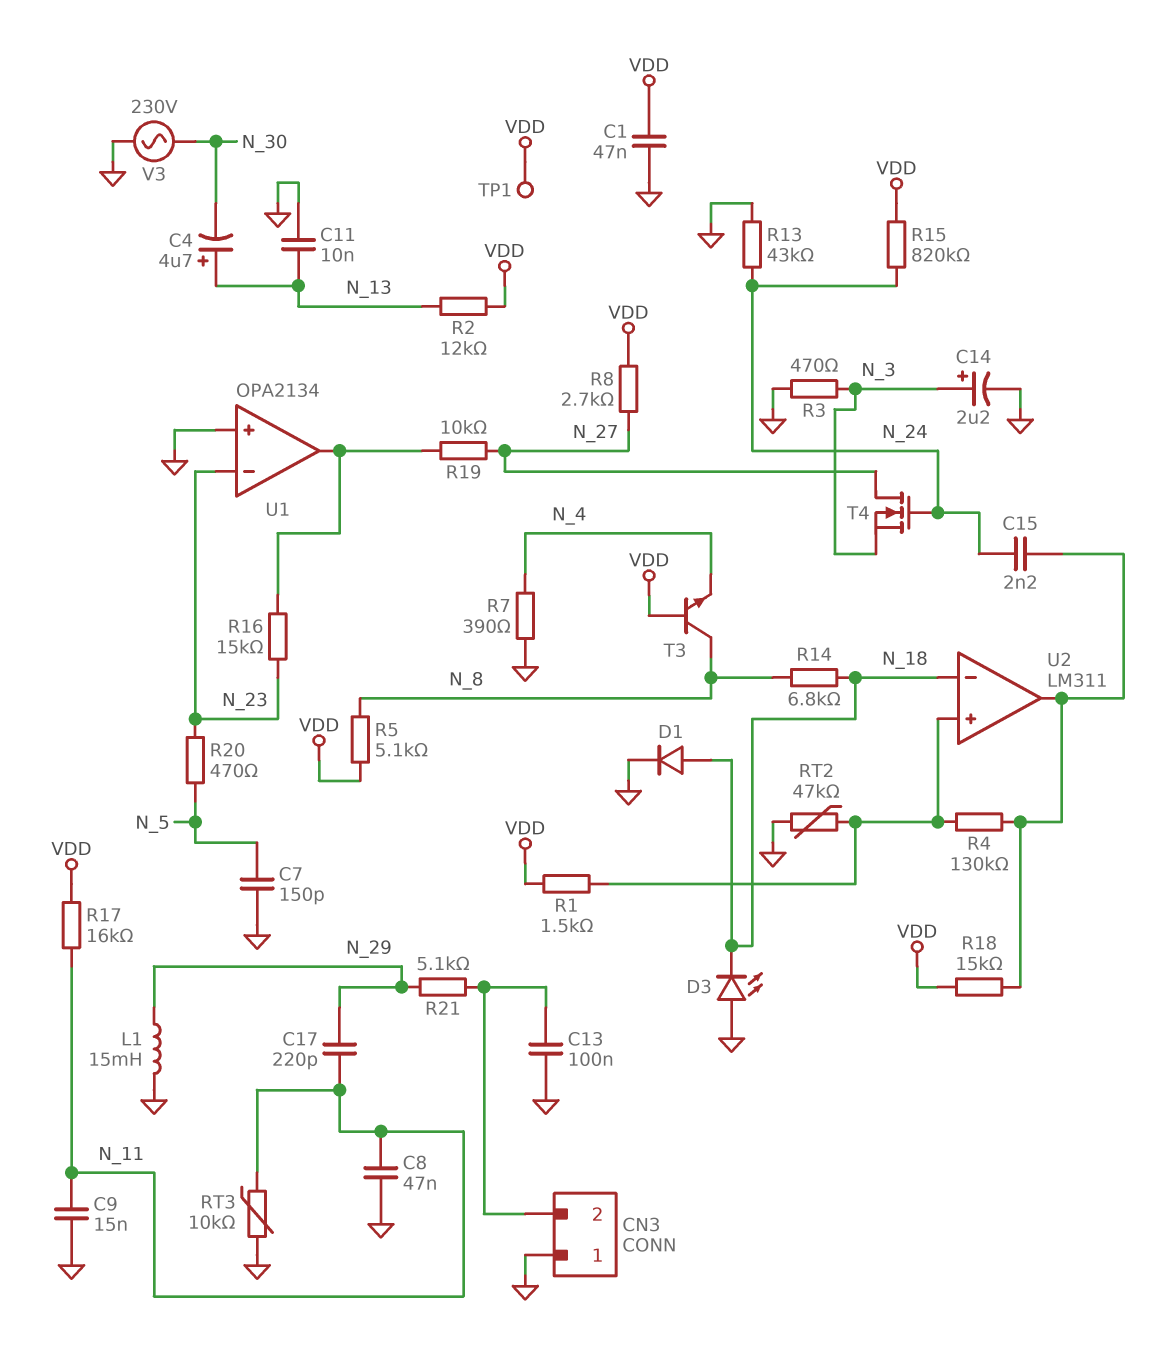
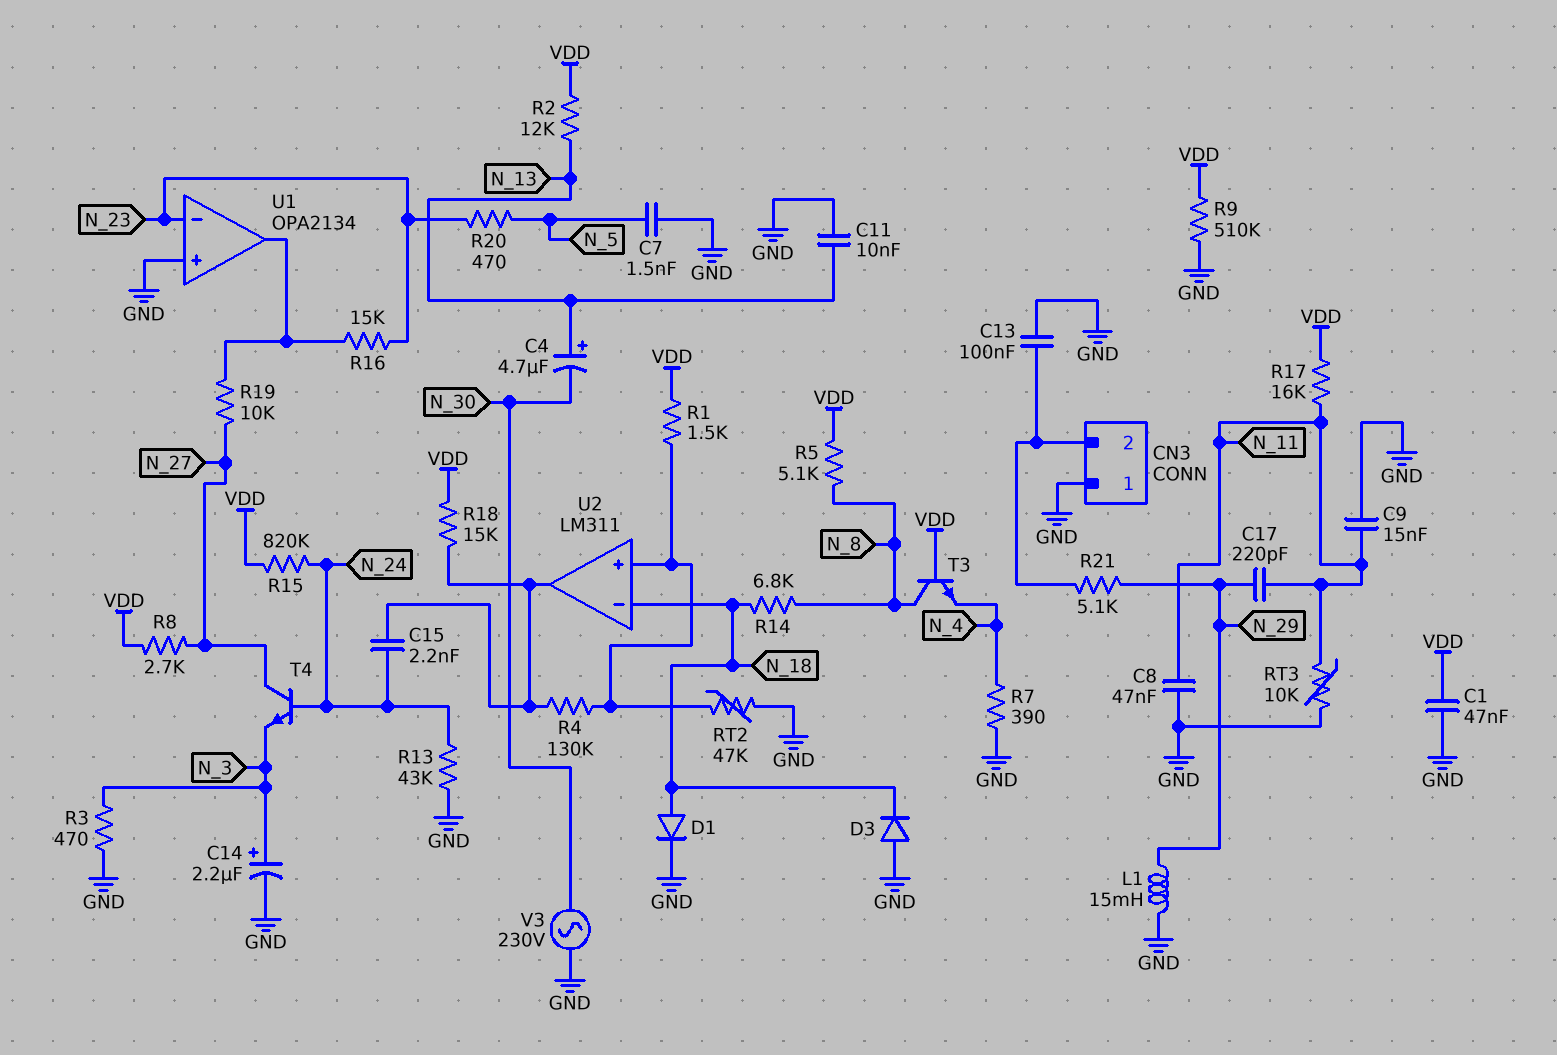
C7: 150pF (GND, N_5) -> 1.5nF (GND, N_5)
D3: LED (A GND, K N_18) -> diode (A GND, K N_18)
R9: none -> 510k (GND, VDD)
T4: NMOS (G N_24, D N_27, S N_3) -> NPN (B N_24, C N_27, E N_3)
TP1: test point (VDD) -> none

